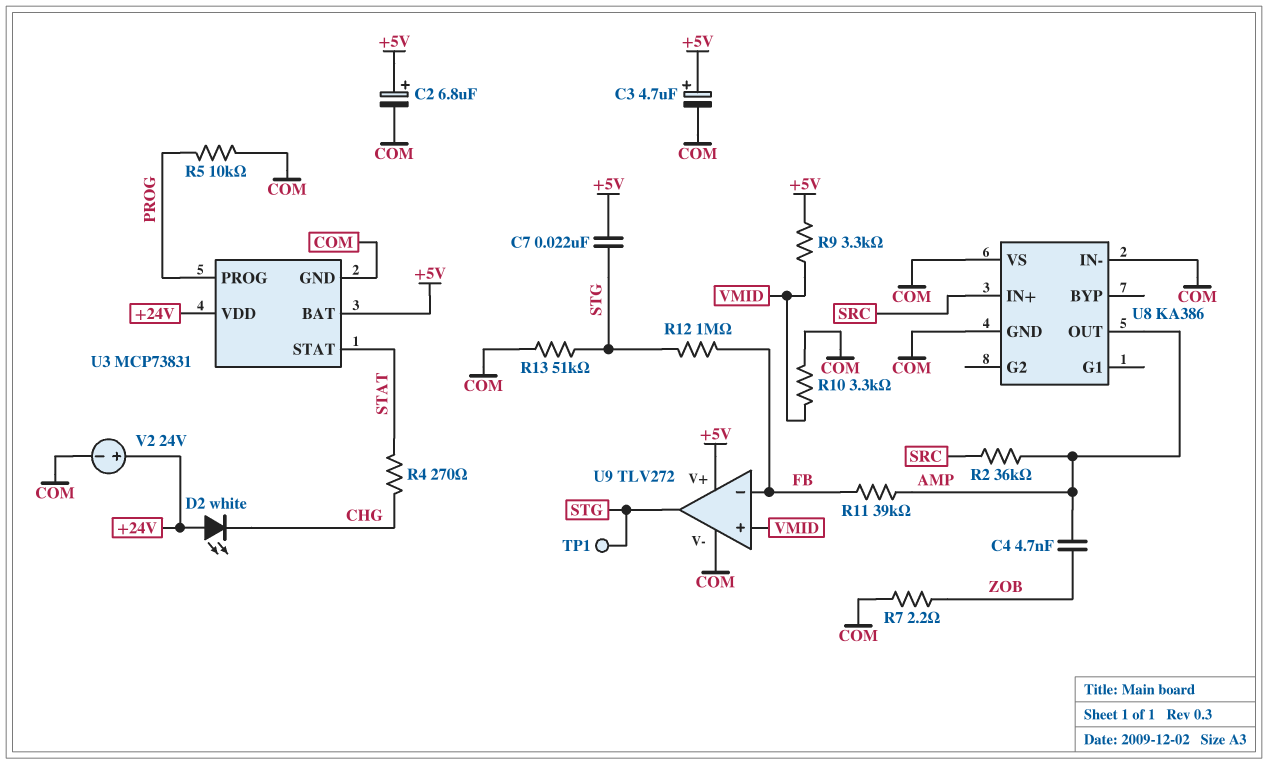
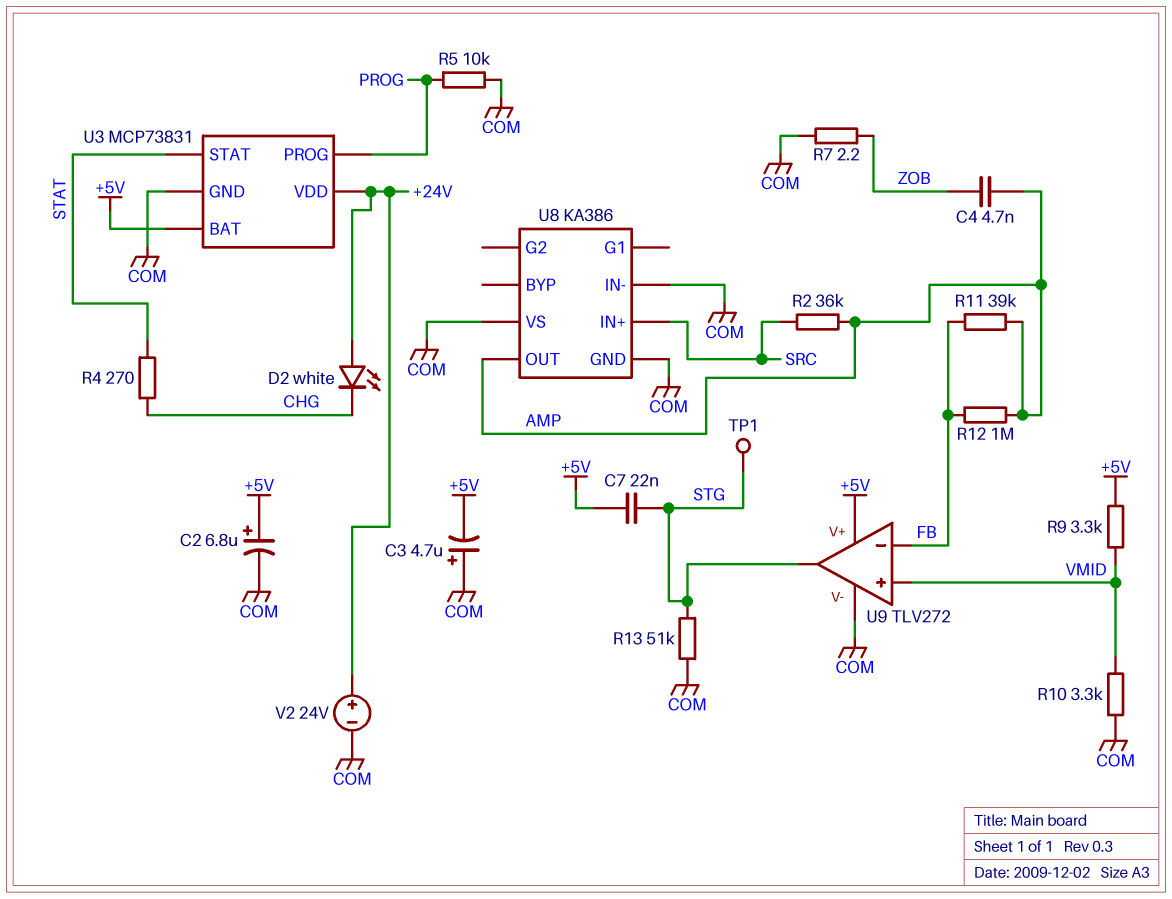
C3: 4.7uF (plus +5V, minus COM) -> 4.7uF (plus COM, minus +5V)
R12: 1M (FB, STG) -> 1M (AMP, FB)

